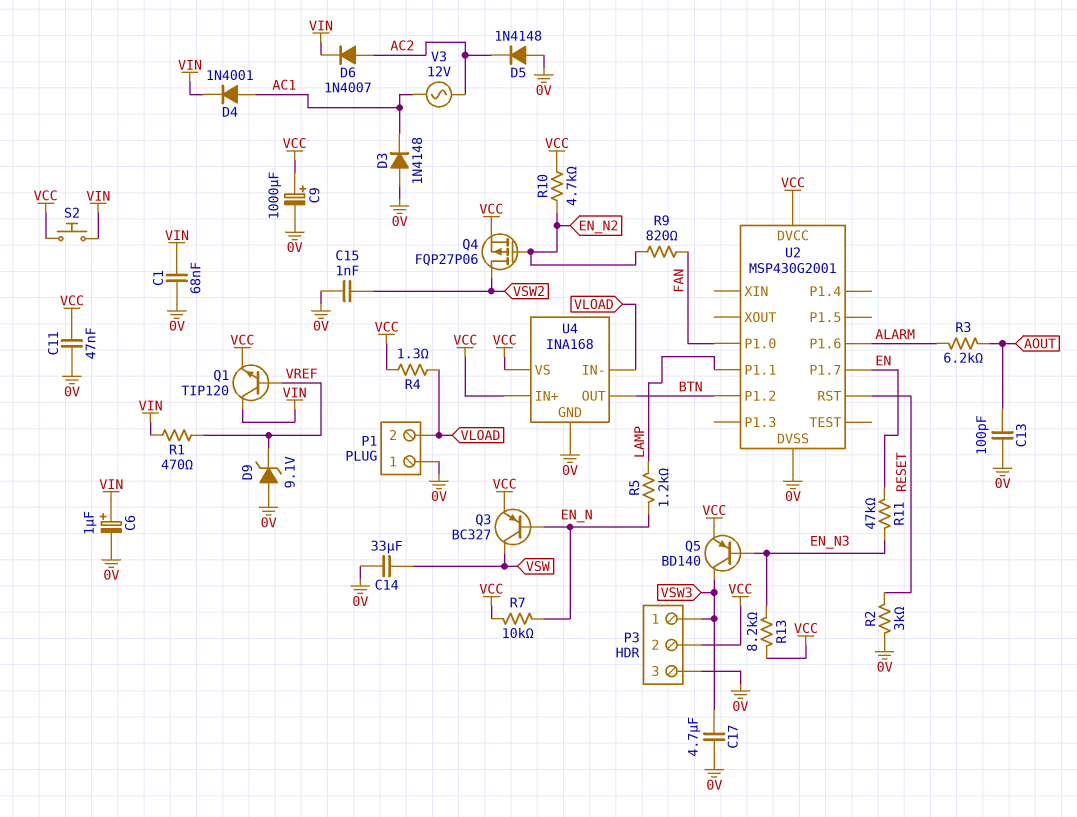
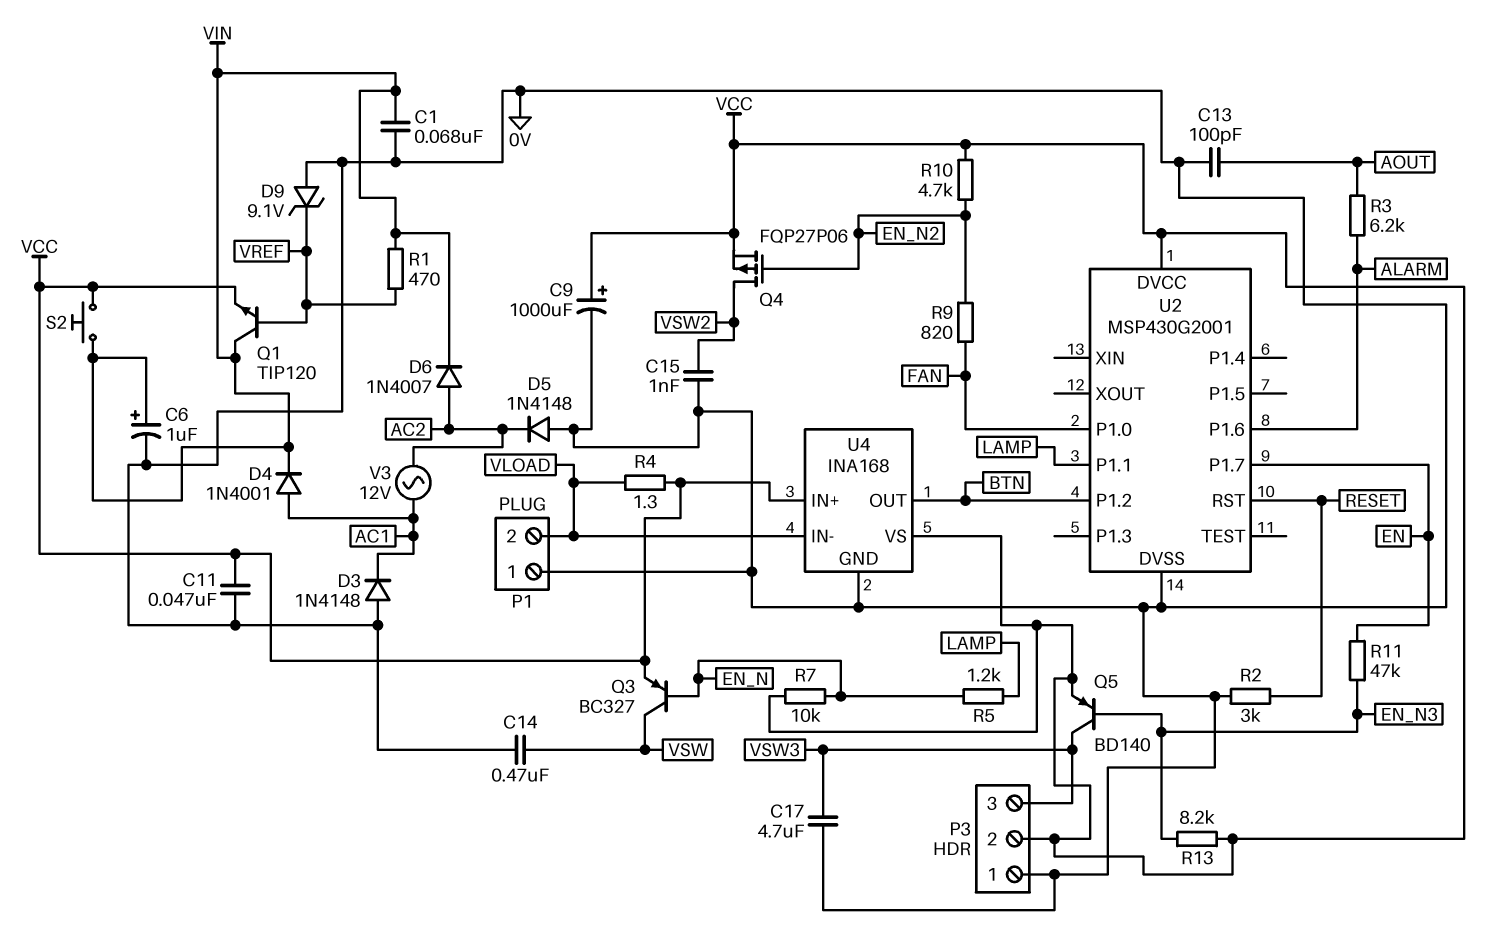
C14: 33uF (0V, VSW) -> 470nF (0V, VSW)
P3 pin 1: VSW3 -> 0V
P3 pin 3: 0V -> VSW3

